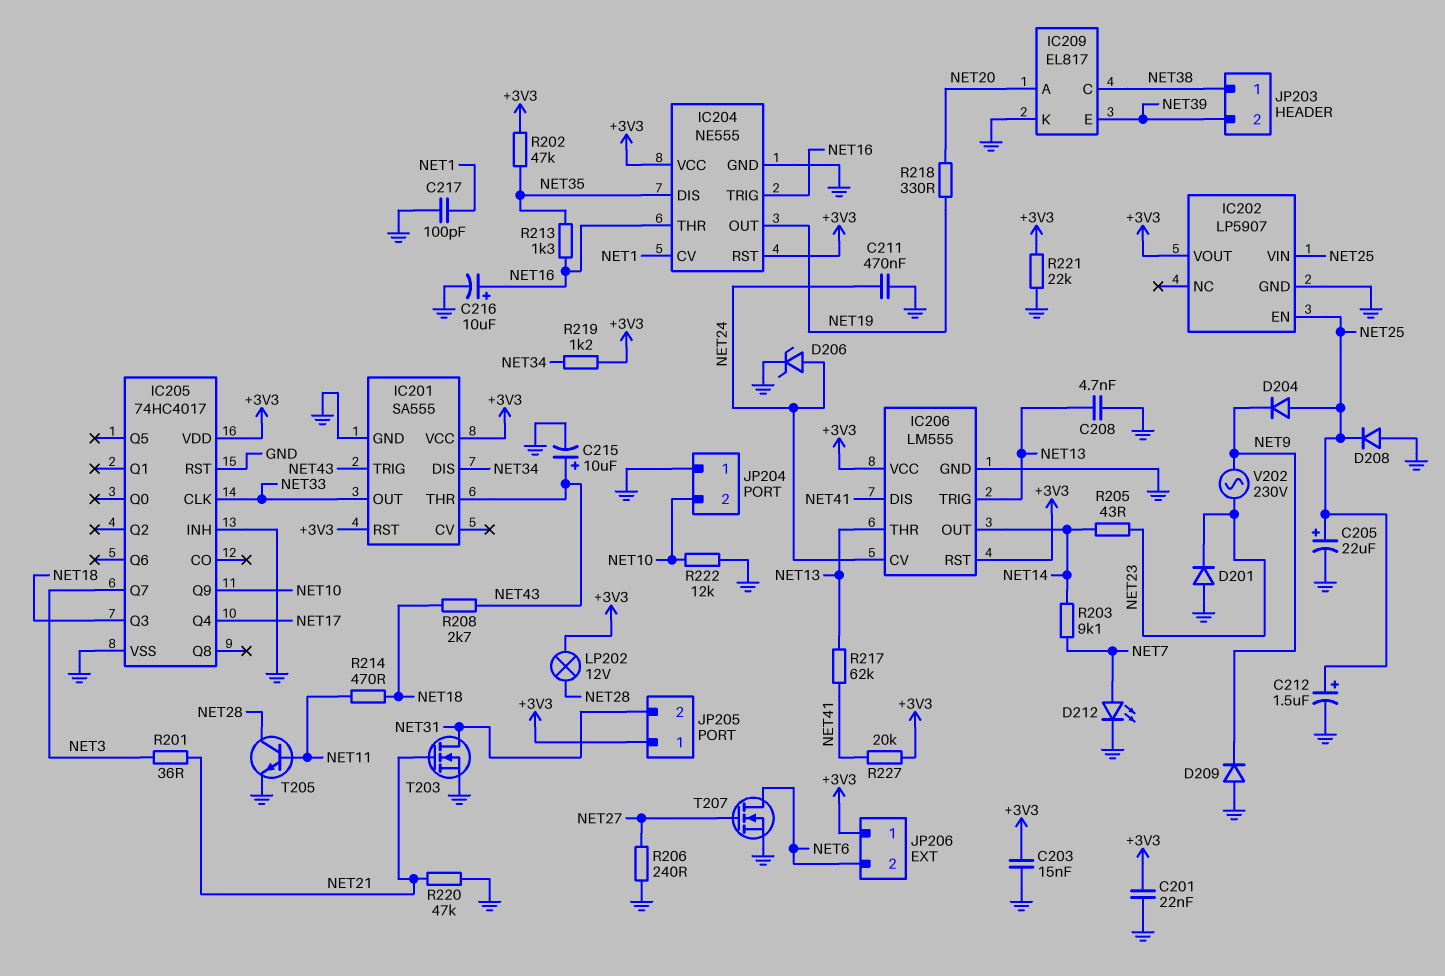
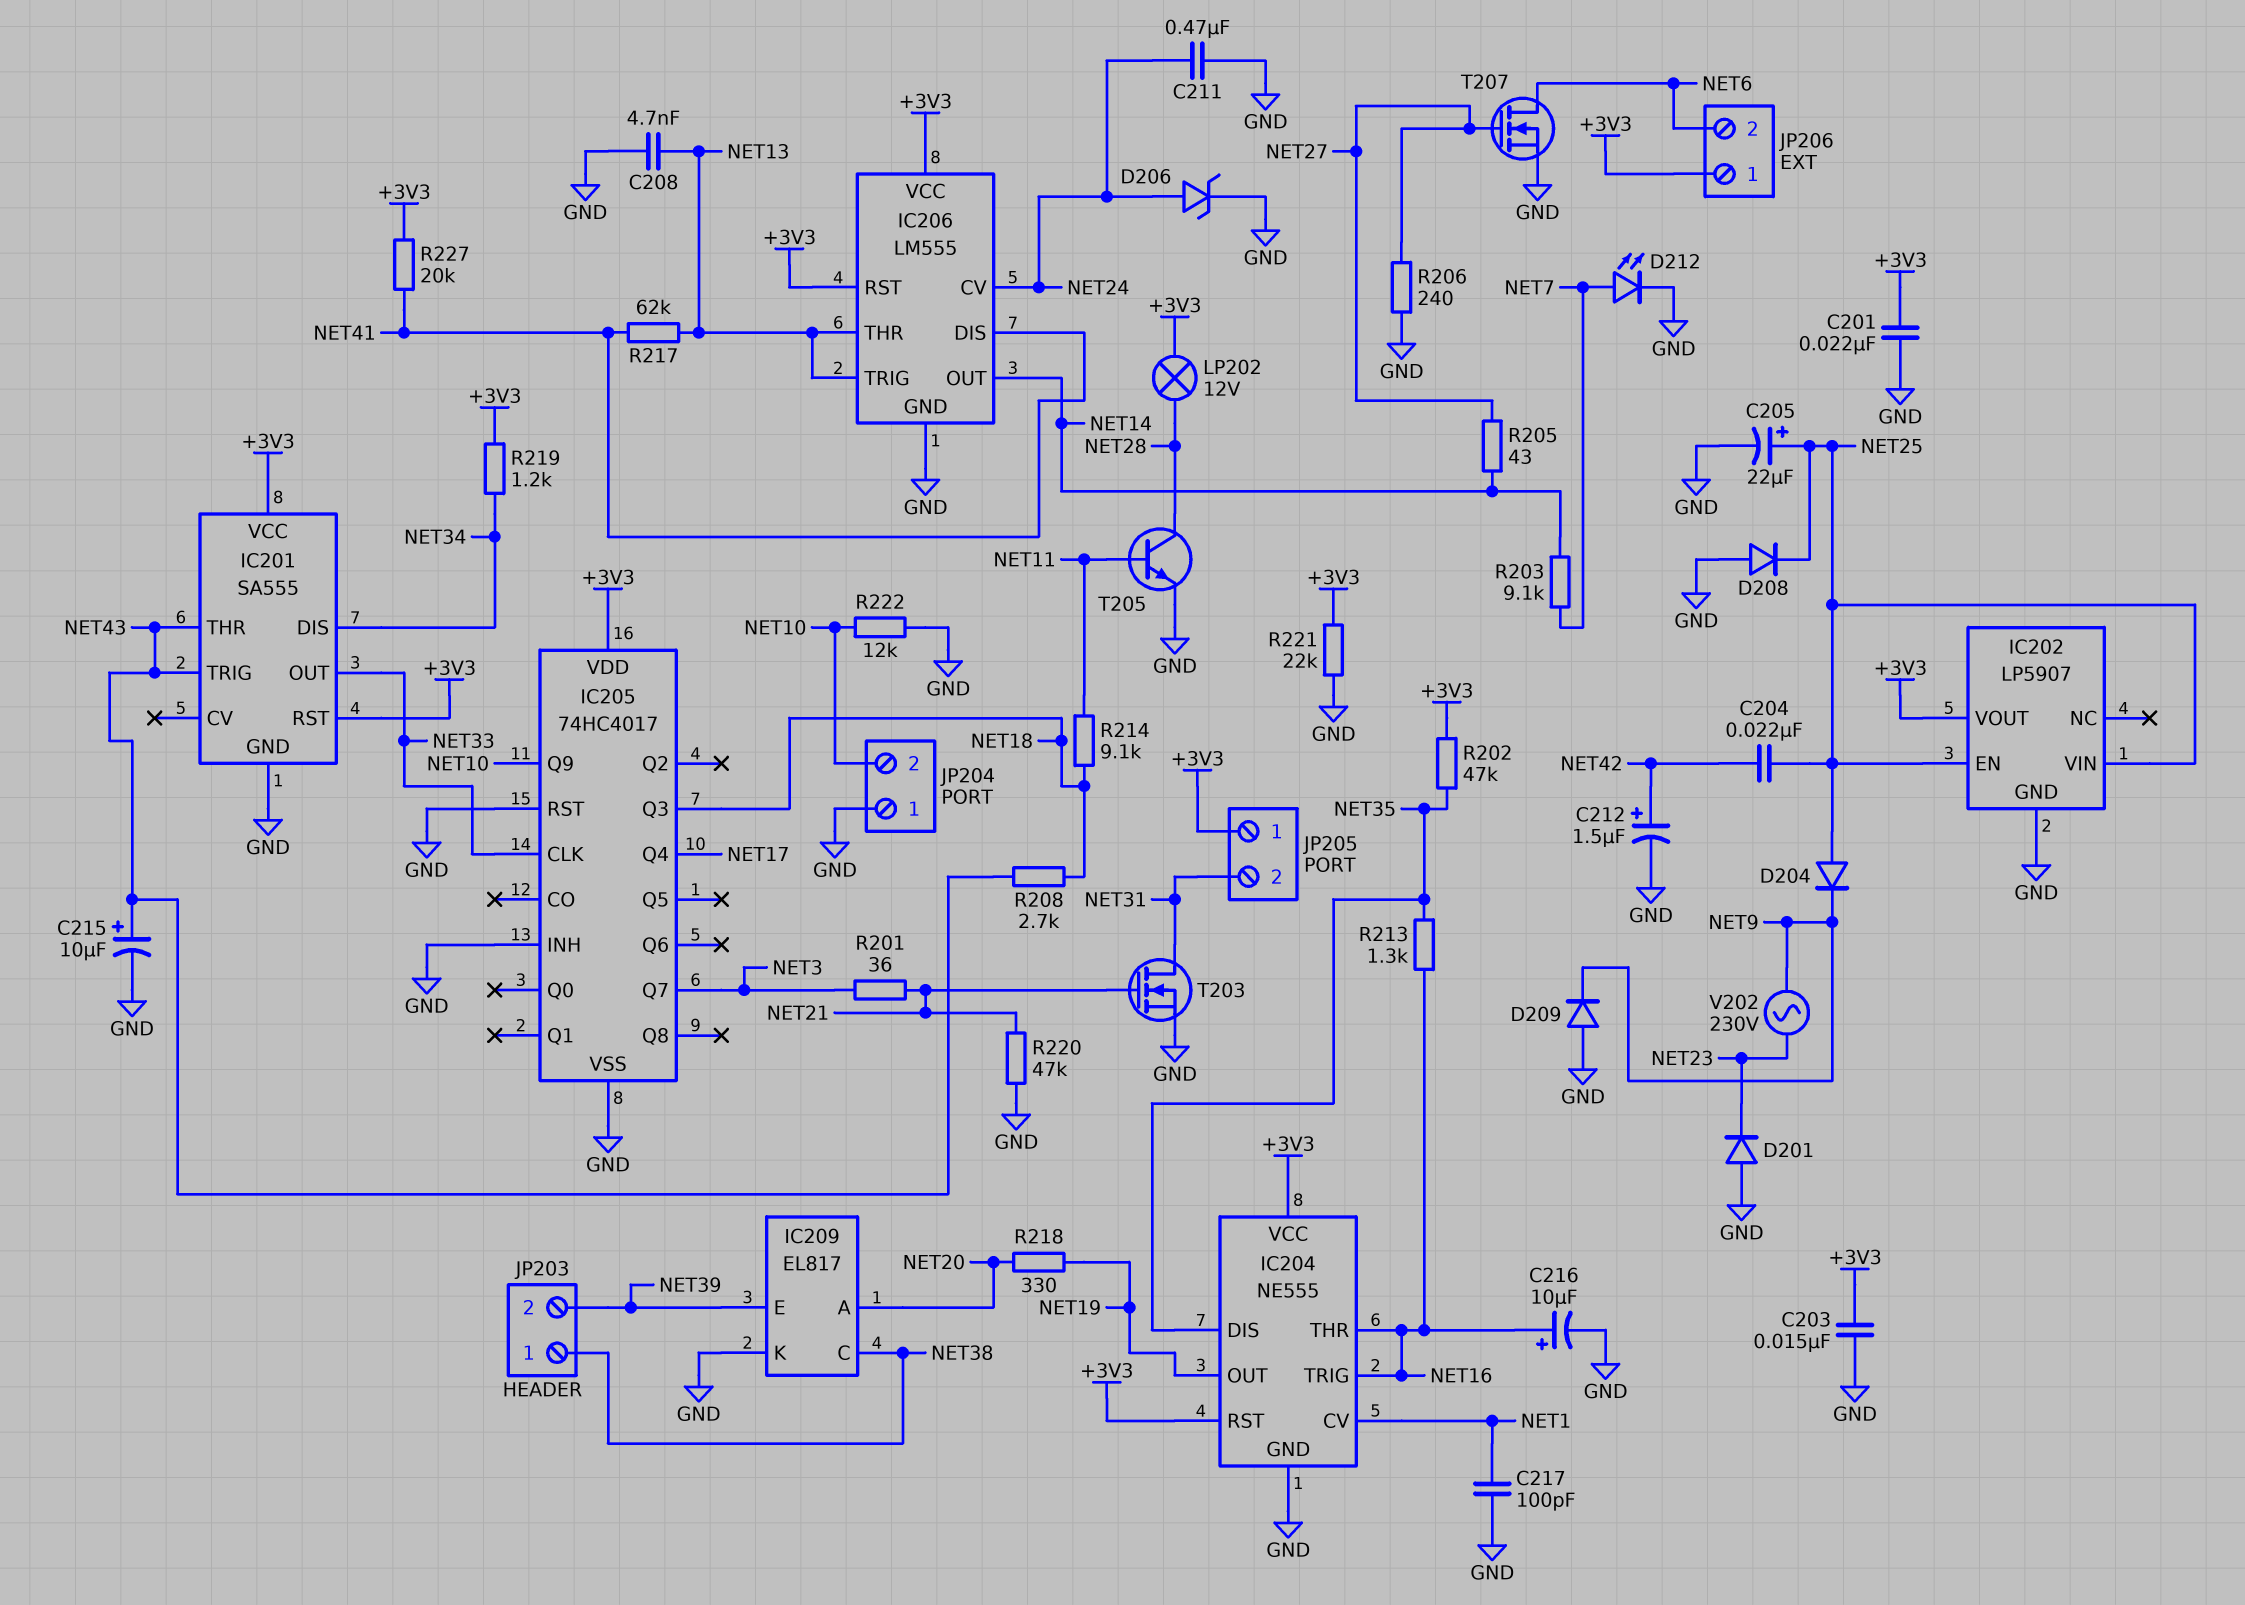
C204: none -> 22nF (NET25, NET42)
C212: 1.5uF (plus NET25, minus GND) -> 1.5uF (plus NET42, minus GND)
R205: 43 (NET14, NET23) -> 43 (NET14, NET27)
R214: 470 (NET11, NET18) -> 9.1k (NET11, NET18)

